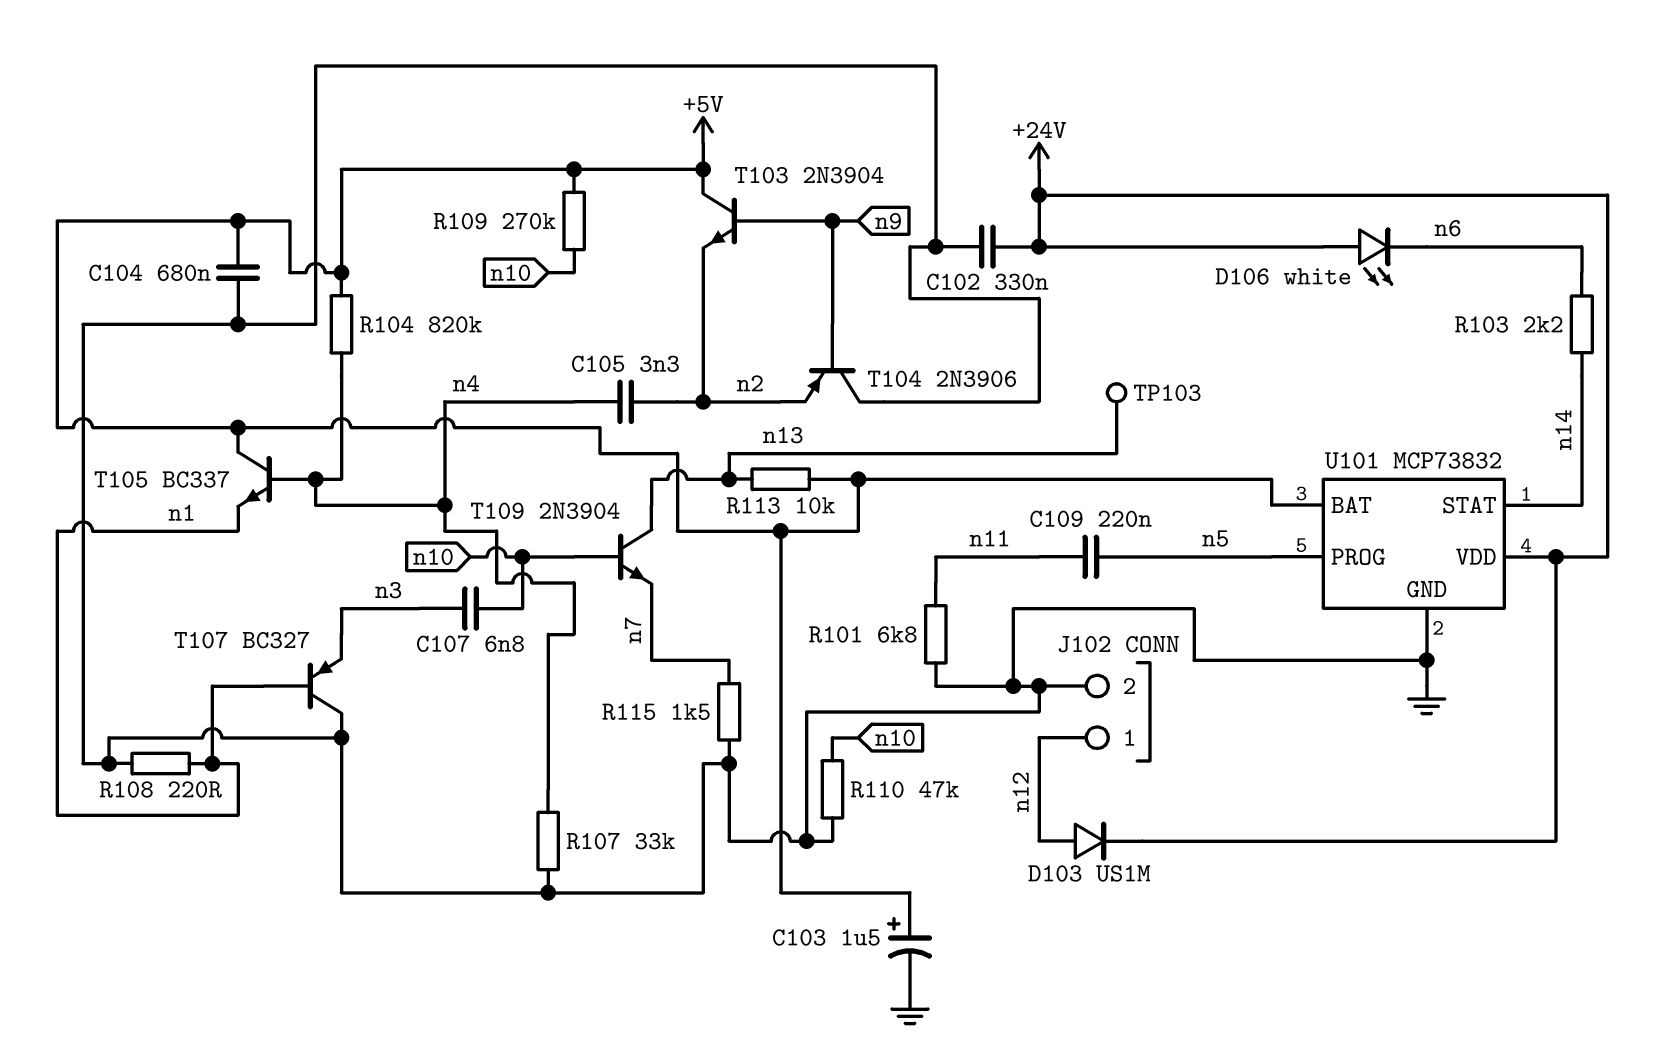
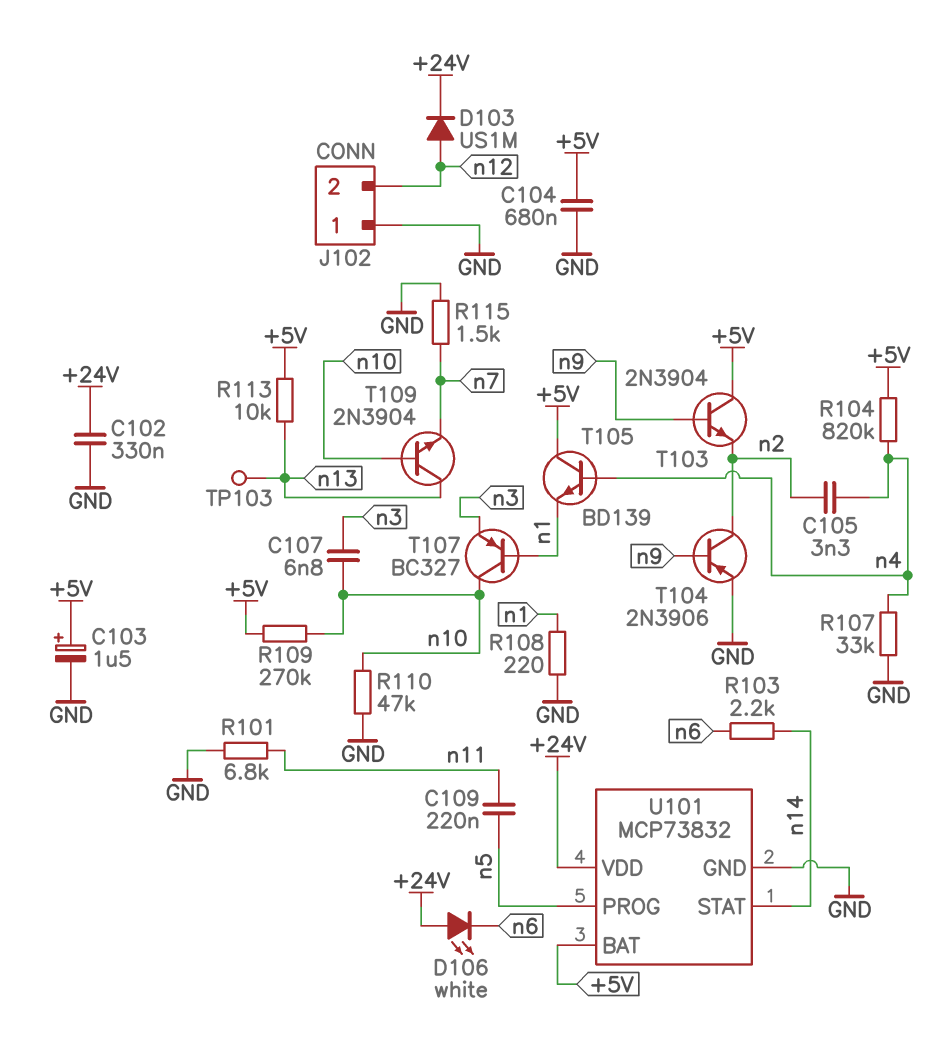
J102 pin 1: n12 -> GND
J102 pin 2: GND -> n12
T104: PNP 2N3906 (B n9, C GND, E n2) -> PNP 2N3906 (B n9, C n2, E GND)
T105: NPN BC337 (B n4, C +5V, E n1) -> NPN BD139 (B n4, C +5V, E n1)
T107: PNP BC327 (B n1, C GND, E n3) -> PNP BC327 (B n1, C n10, E n3)

